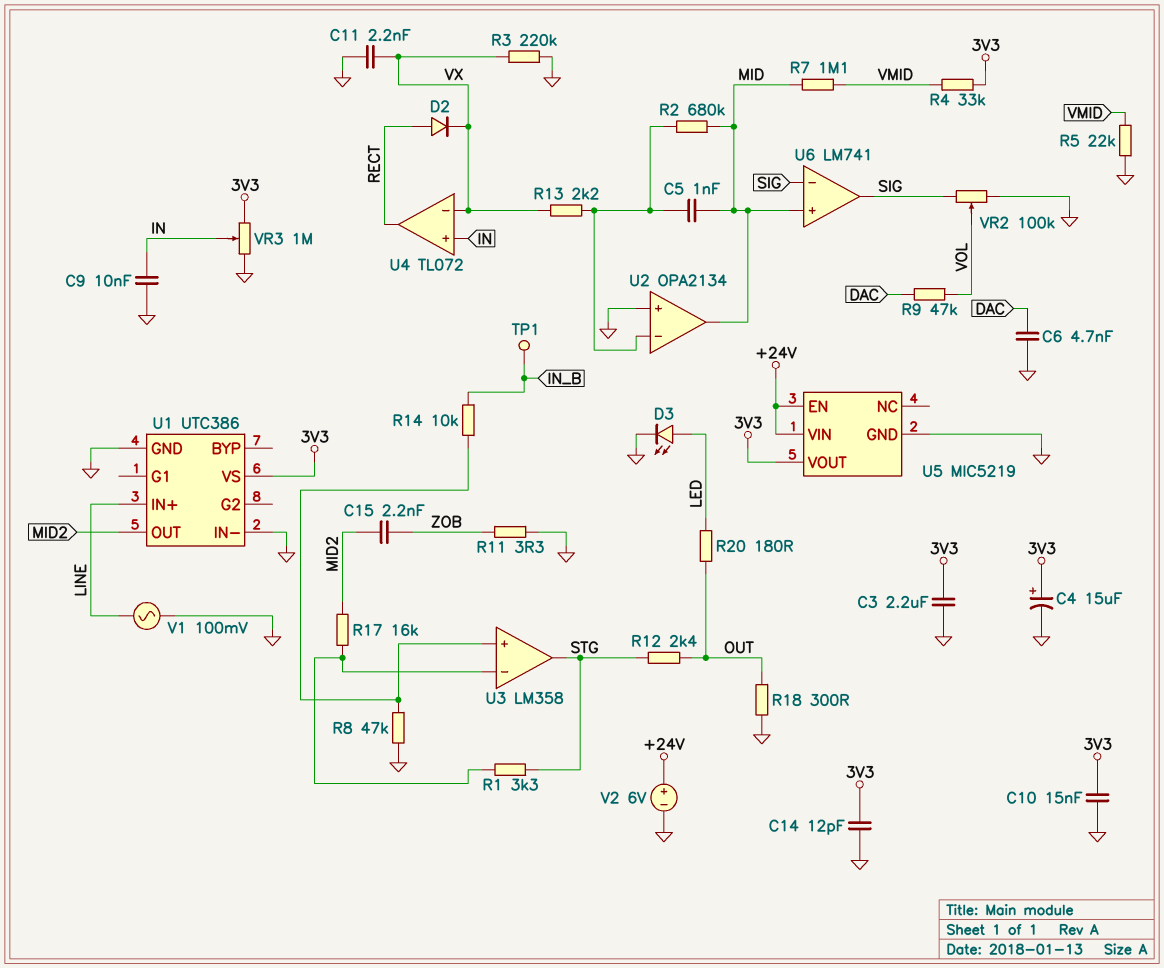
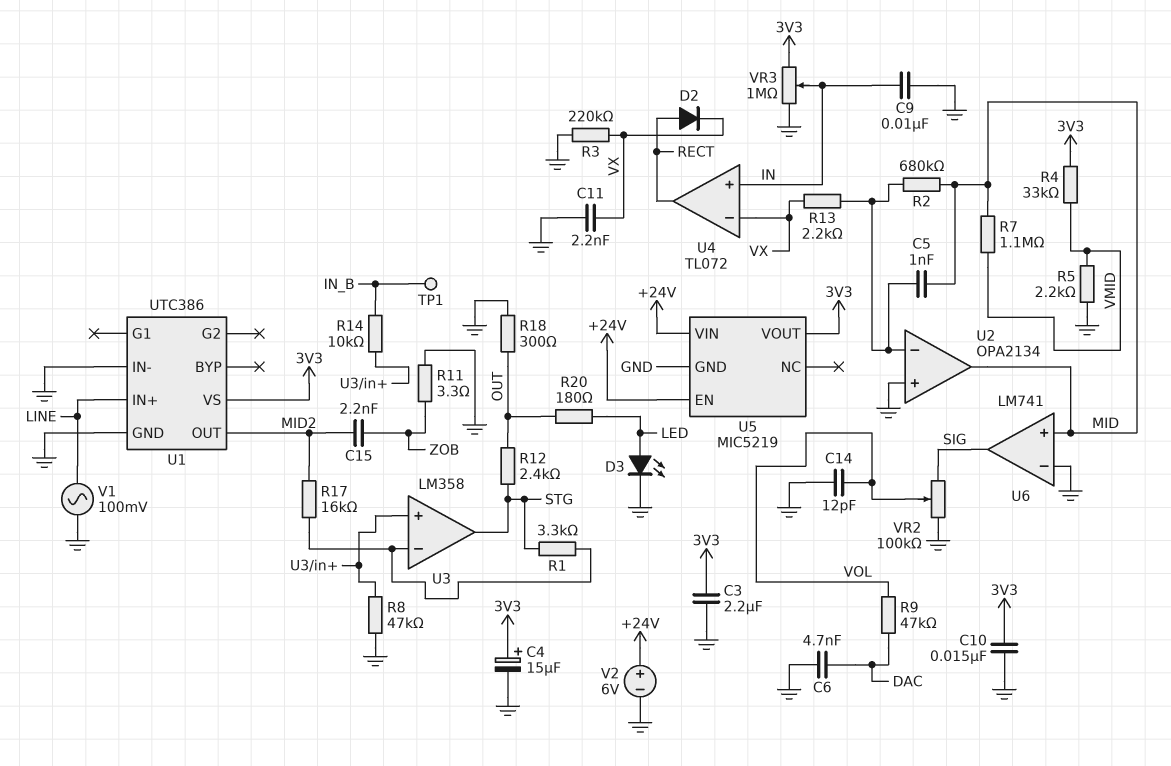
C14: 12pF (3V3, GND) -> 12pF (GND, VOL)
R5: 22k (GND, VMID) -> 2.2k (GND, VMID)
U6 pin in-: SIG -> GND

